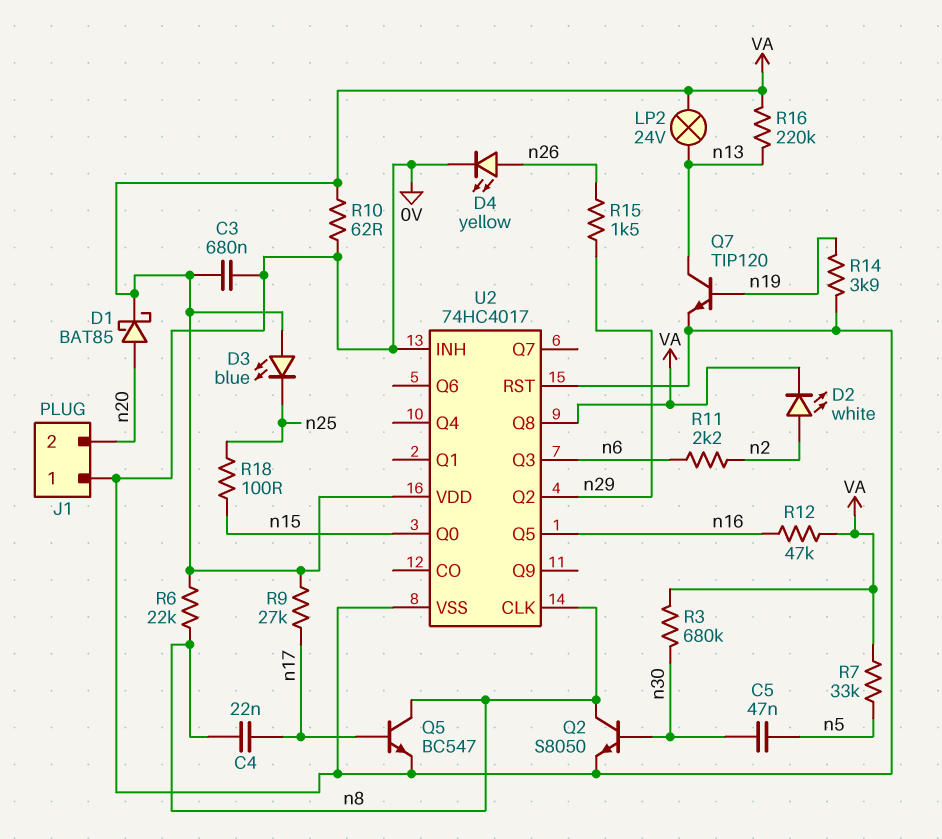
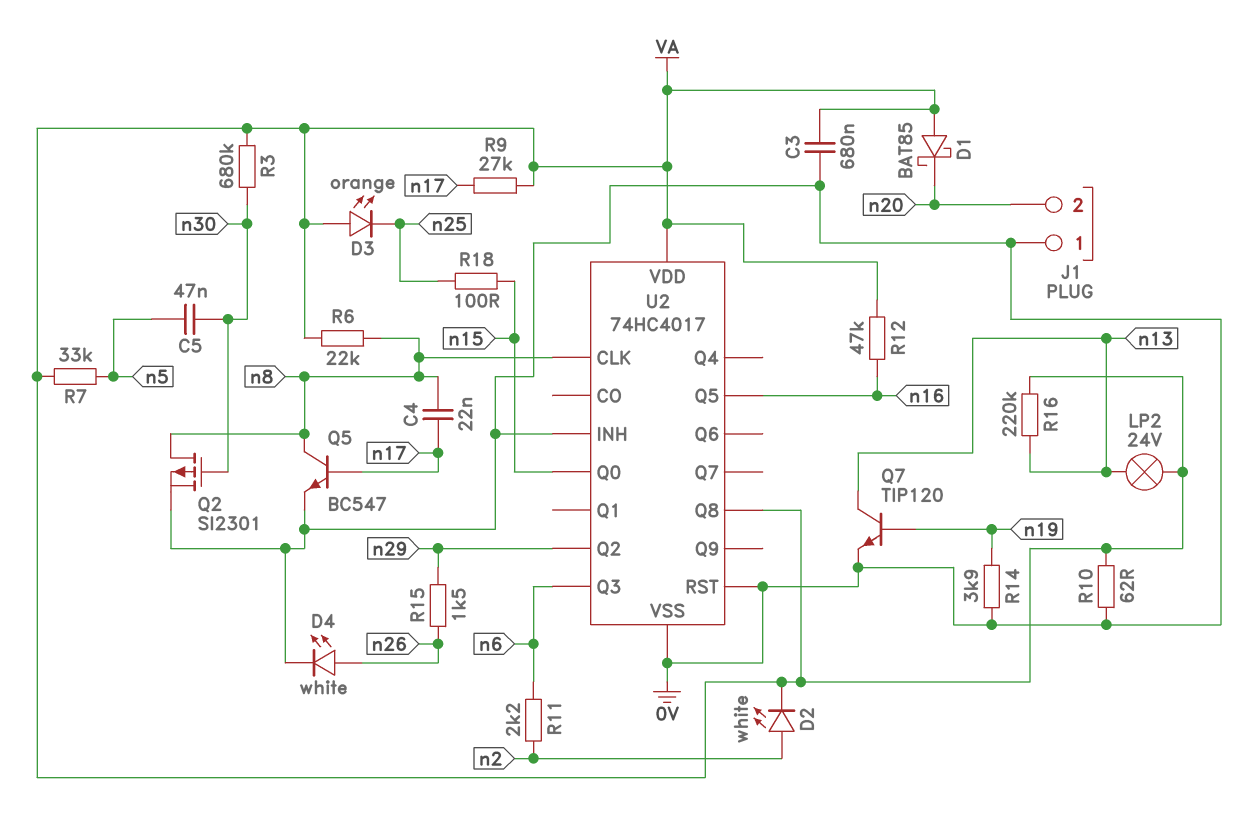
D1: schottky BAT85 (A n20, K VA) -> schottky BAT85 (A VA, K n20)
D3: LED blue (A VA, K n25) -> LED orange (A VA, K n25)
D4: LED yellow (A n26, K 0V) -> LED white (A n26, K 0V)
Q2: NPN S8050 (B n30, C n8, E 0V) -> PMOS SI2301 (G n30, D n8, S 0V)

